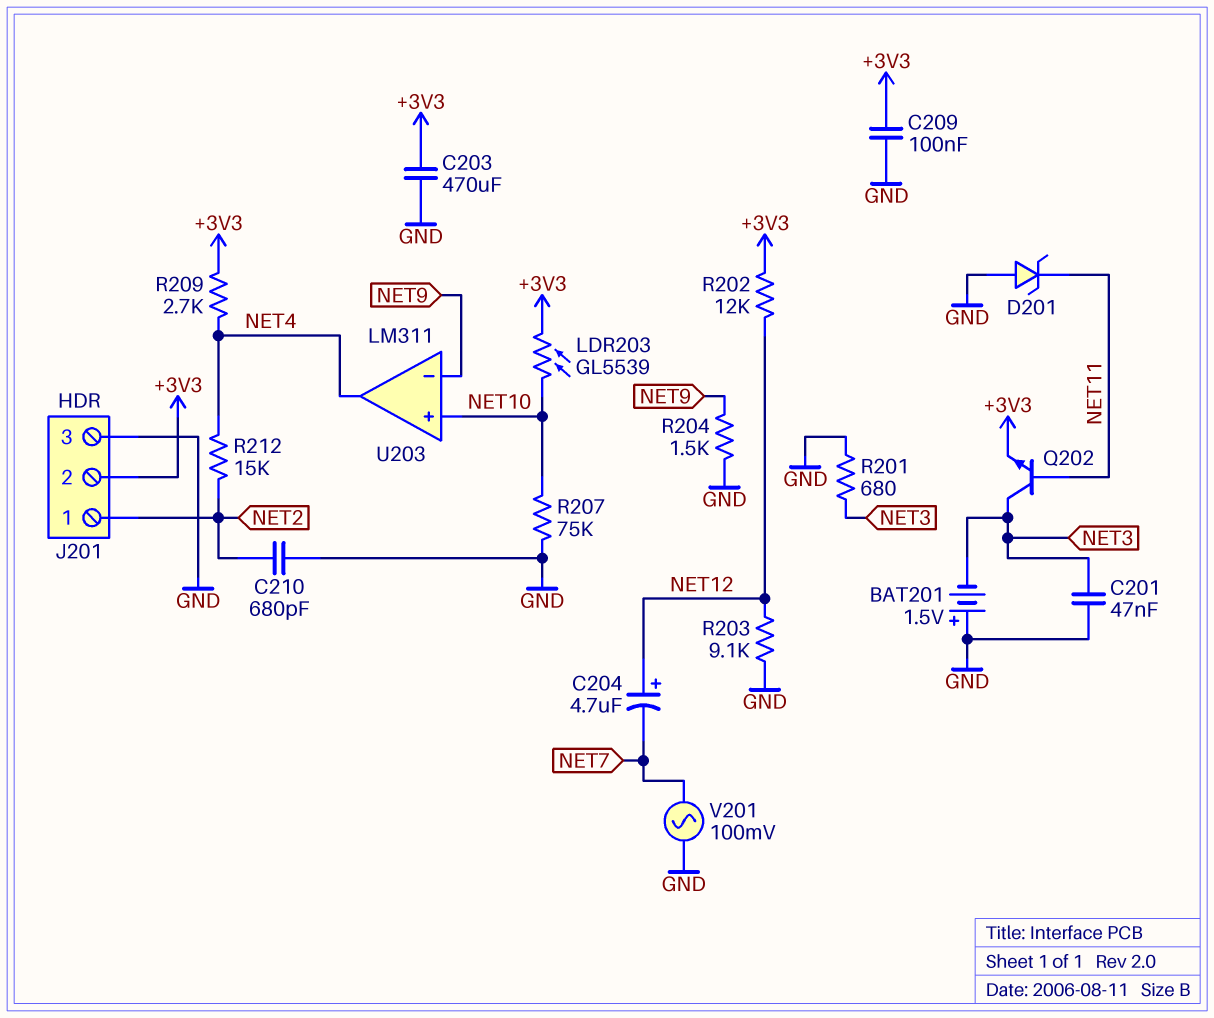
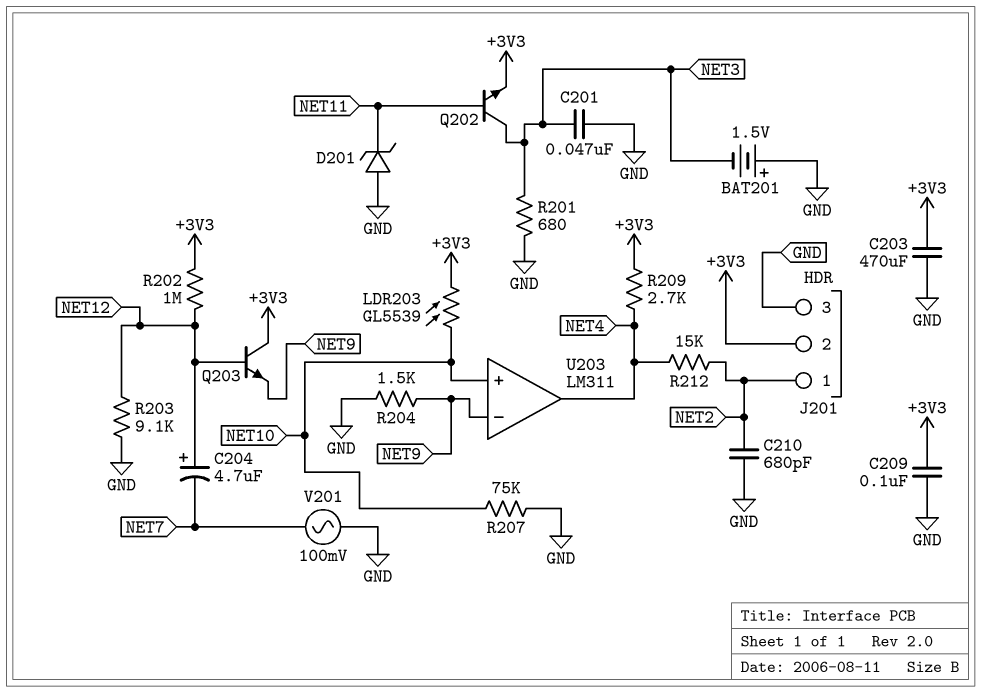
Q203: none -> NPN (B NET12, C +3V3, E NET9)
R202: 12k (+3V3, NET12) -> 1M (+3V3, NET12)

